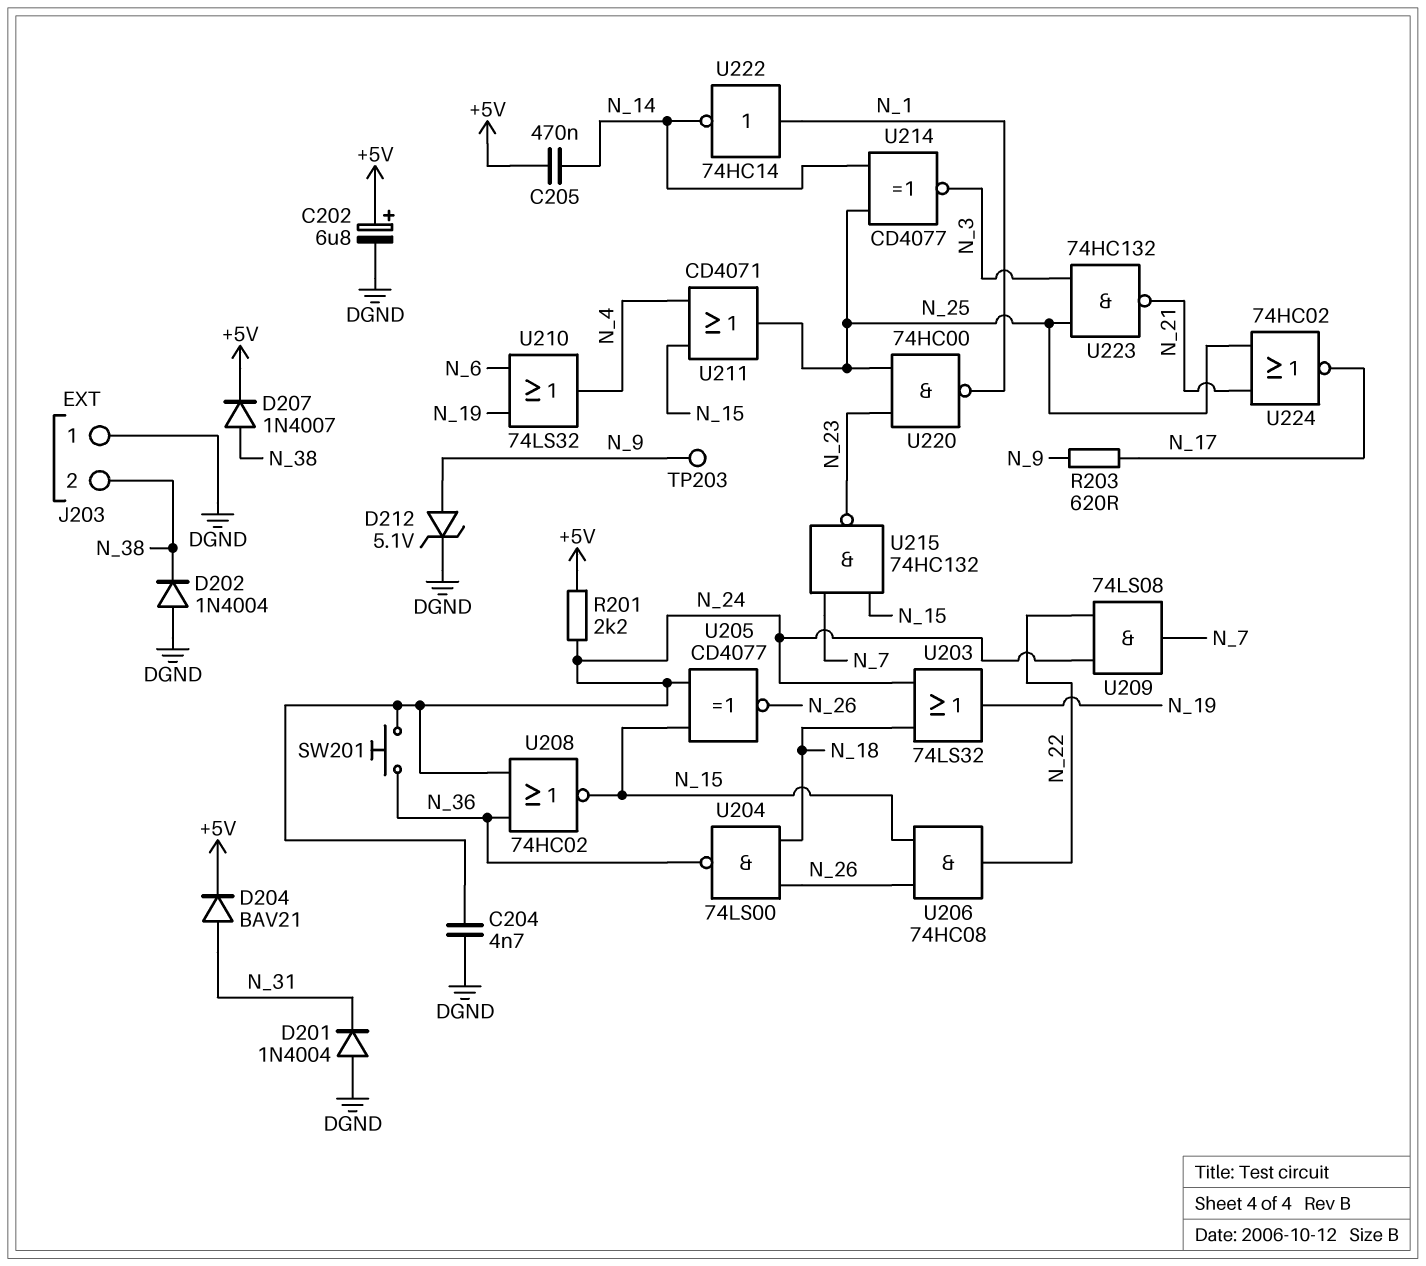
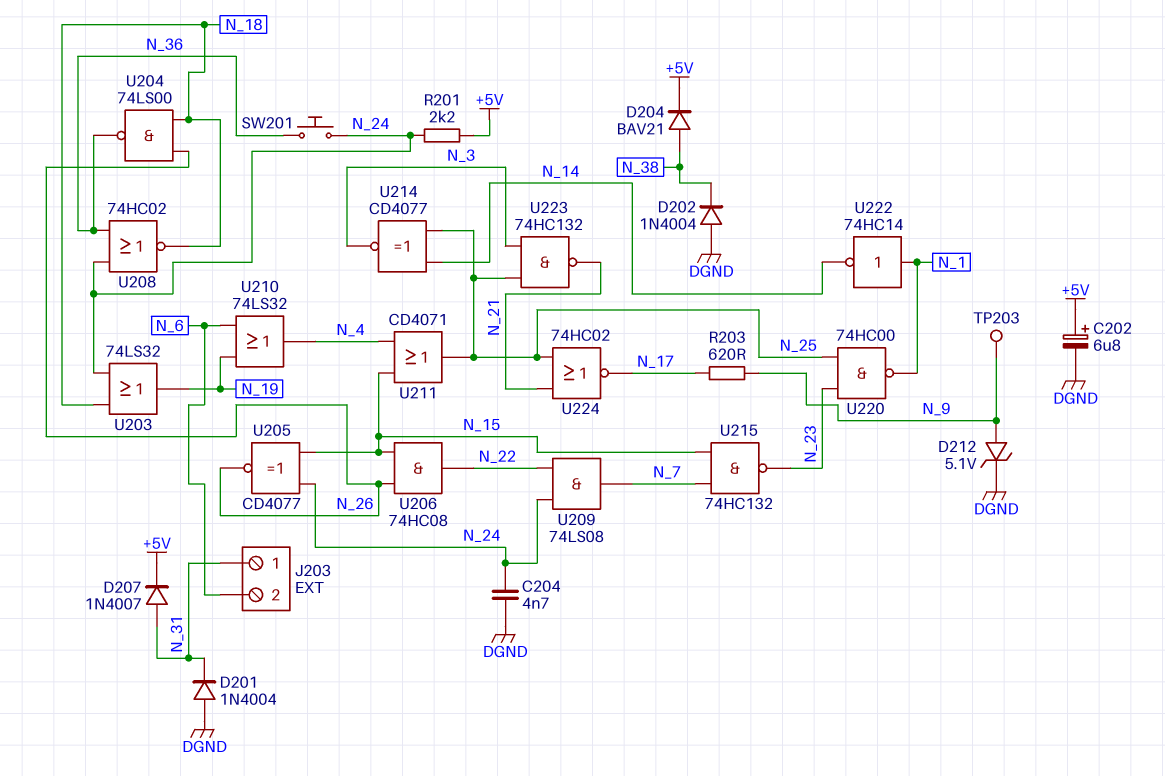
C205: 470nF (+5V, N_14) -> none
D204: diode BAV21 (A N_31, K +5V) -> diode BAV21 (A N_38, K +5V)
D207: diode 1N4007 (A N_38, K +5V) -> diode 1N4007 (A N_31, K +5V)
J203 pin 1: DGND -> N_31
J203 pin 2: N_38 -> N_6
U208: NOR 74HC02 (in N_24, in N_36, out N_15) -> NOR 74HC02 (in N_24, in N_36, out N_18)

